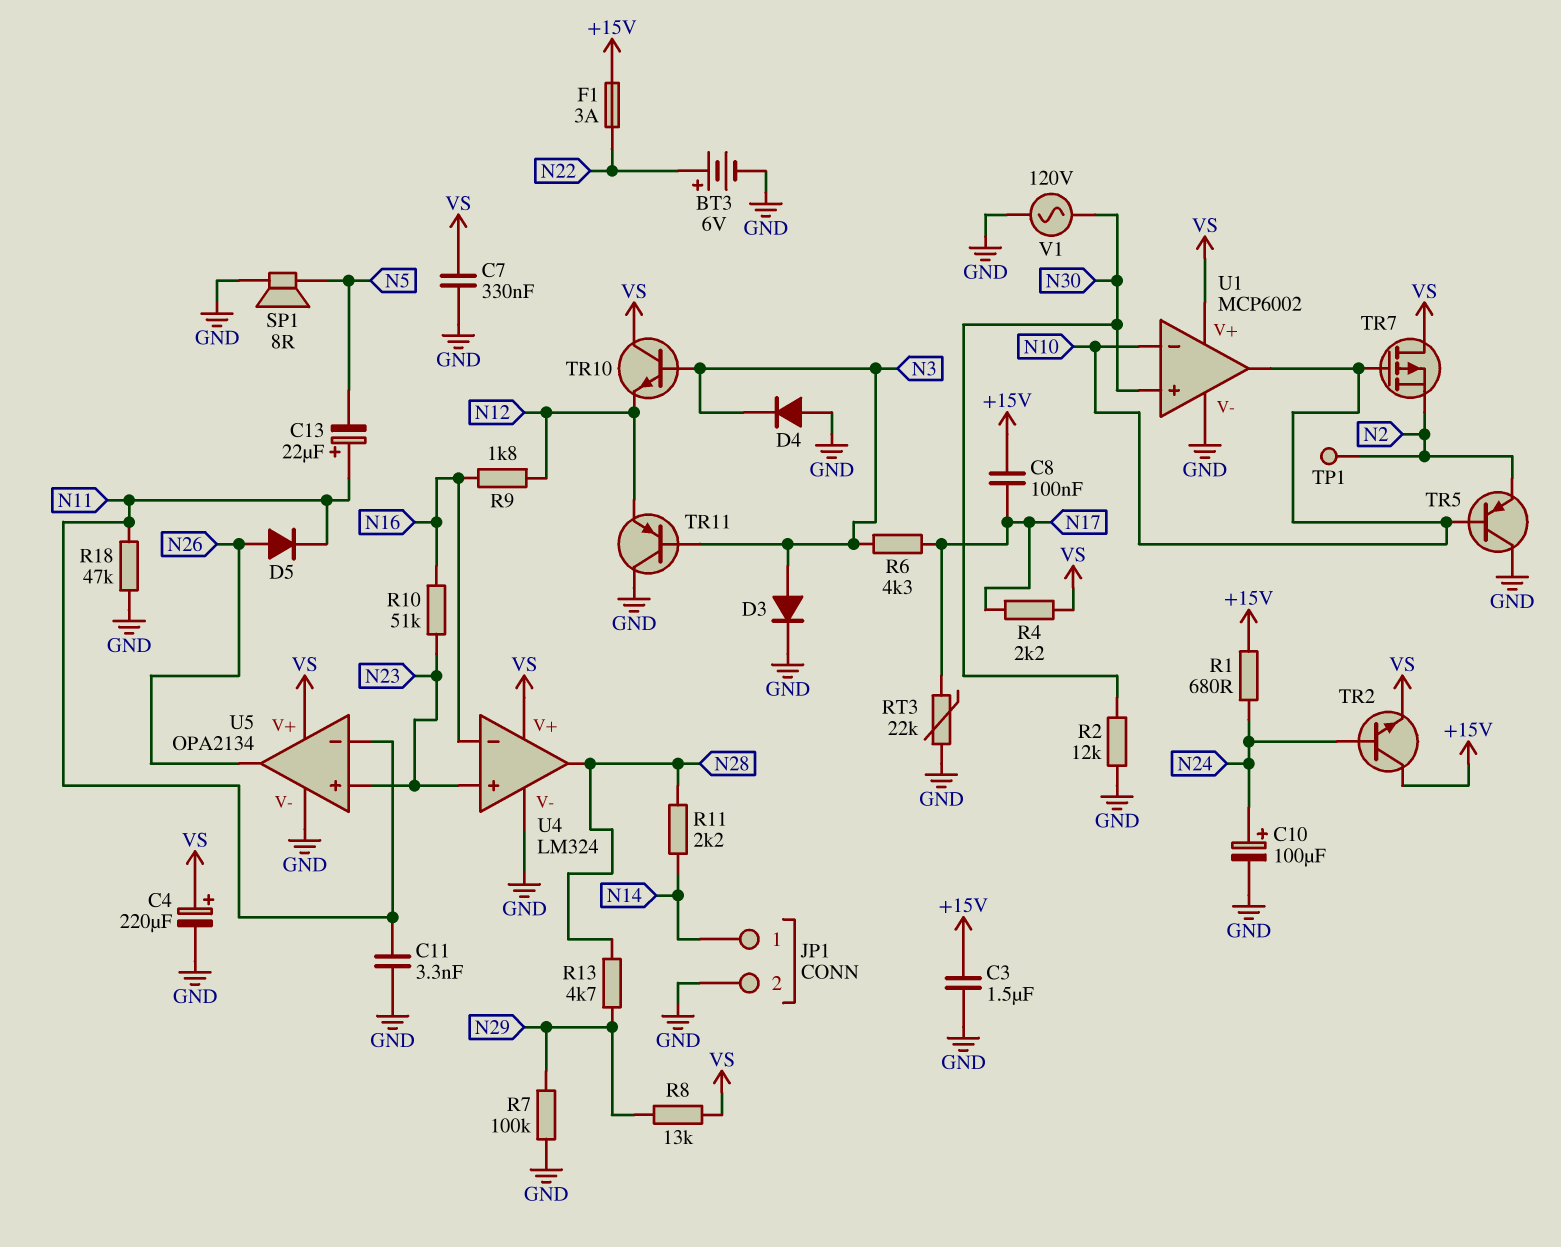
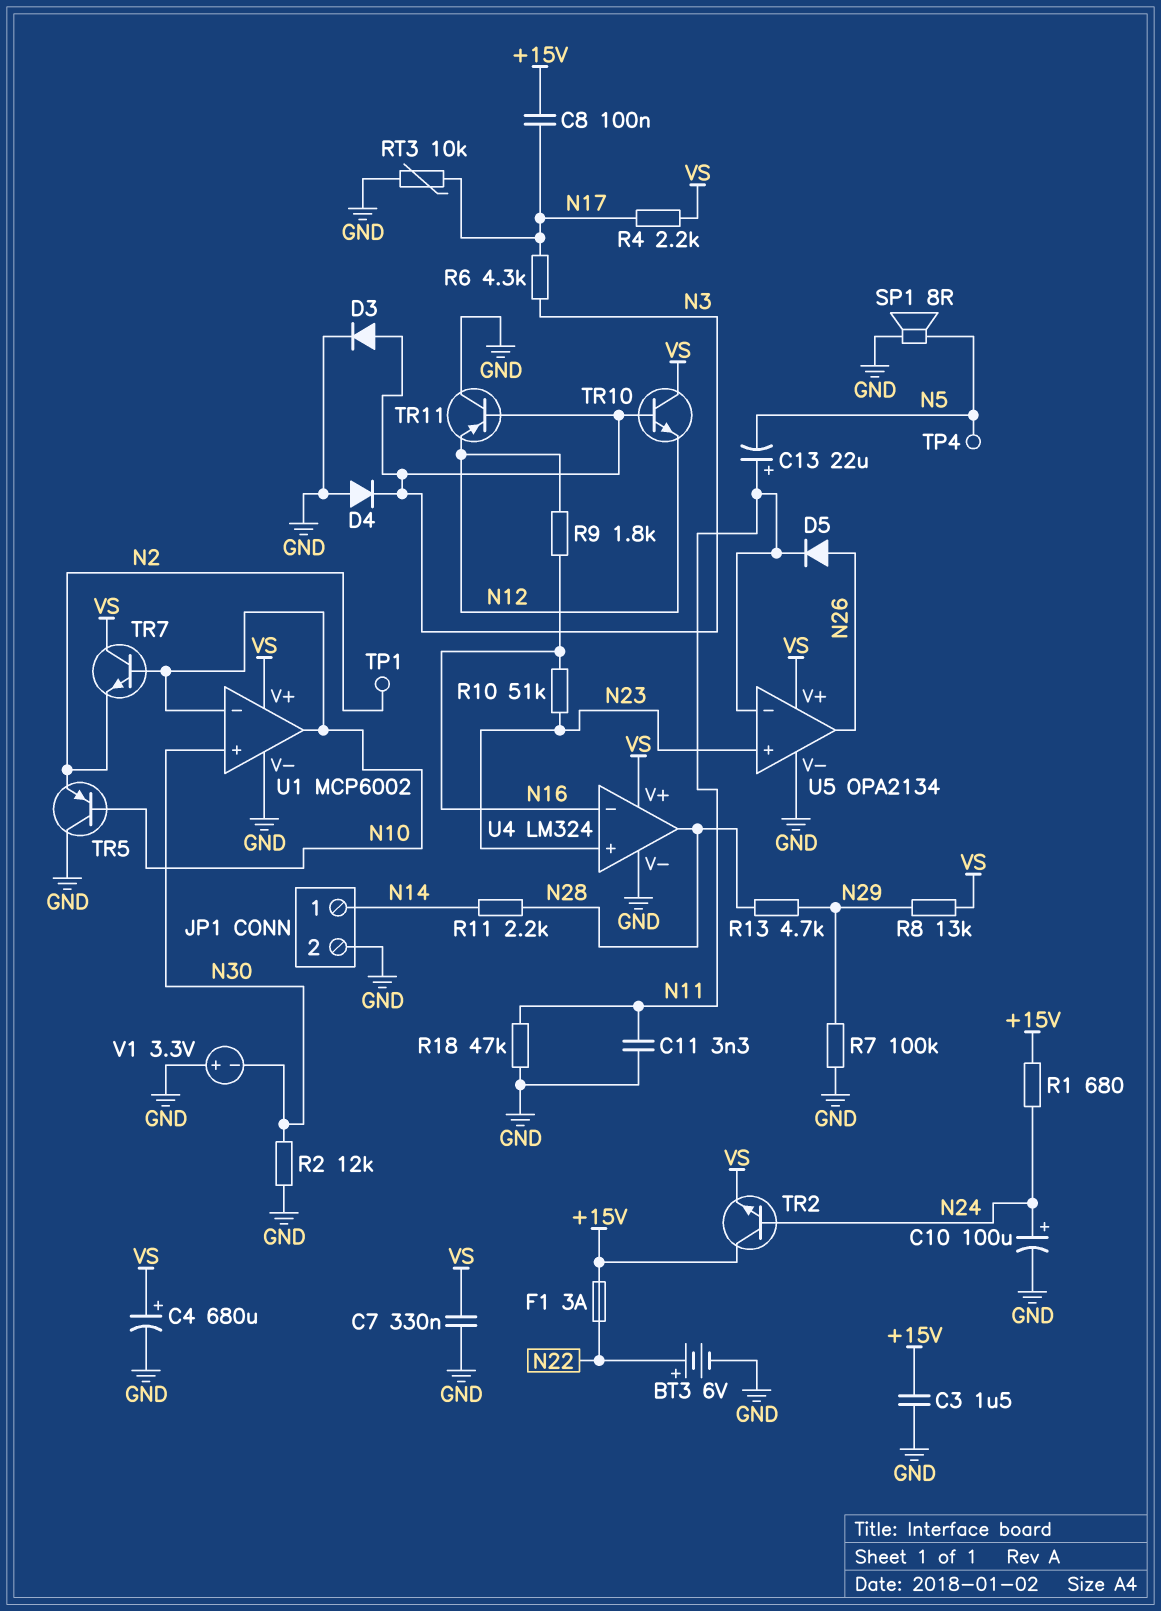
C4: 220uF (plus VS, minus GND) -> 680uF (plus VS, minus GND)
RT3: 22k (GND, N17) -> 10k (GND, N17)
TP4: none -> test point (N5)
TR7: PMOS (G N10, D VS, S N2) -> NPN (B N10, C VS, E N2)
V1: AC 120V (GND, N30) -> 3.3V (plus GND, minus N30)

